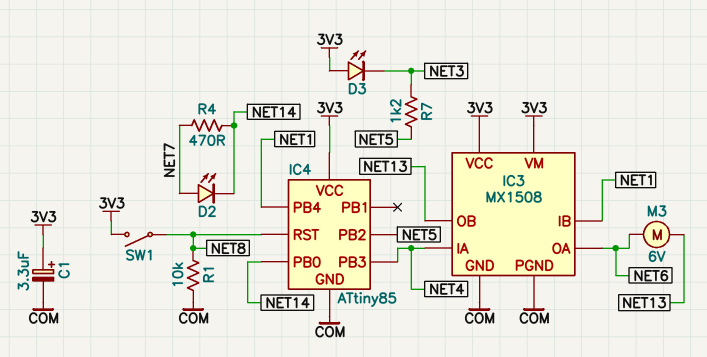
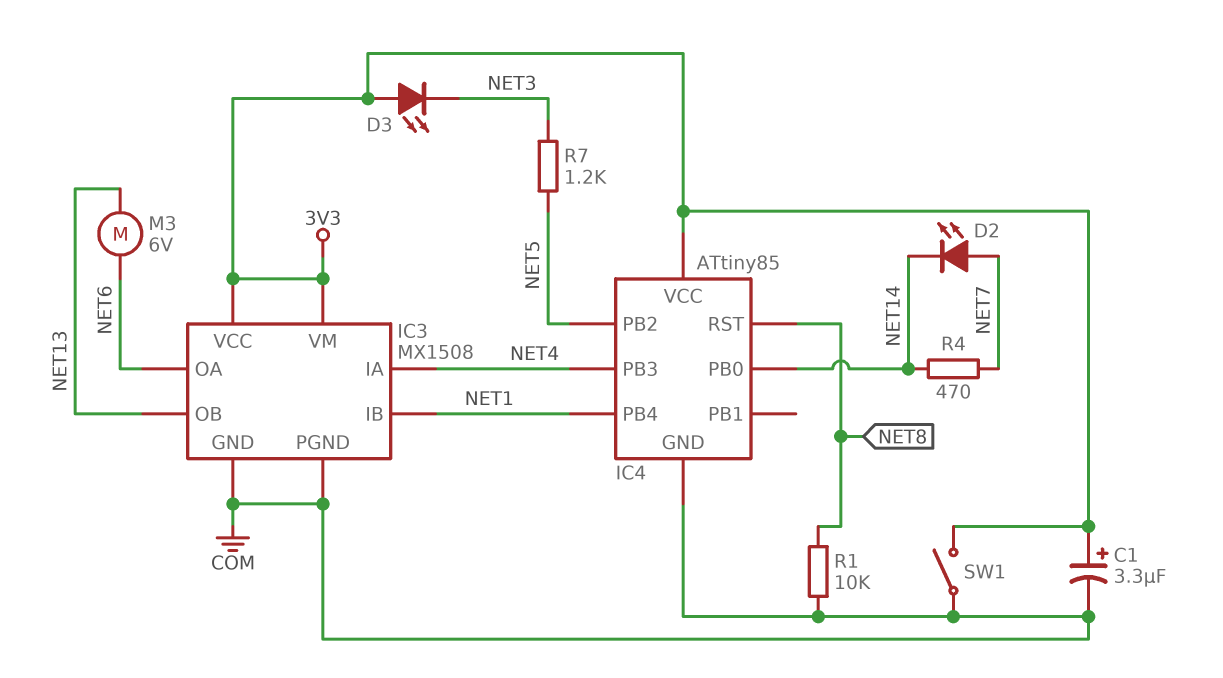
SW1: switch (3V3, NET8) -> switch (3V3, COM)

